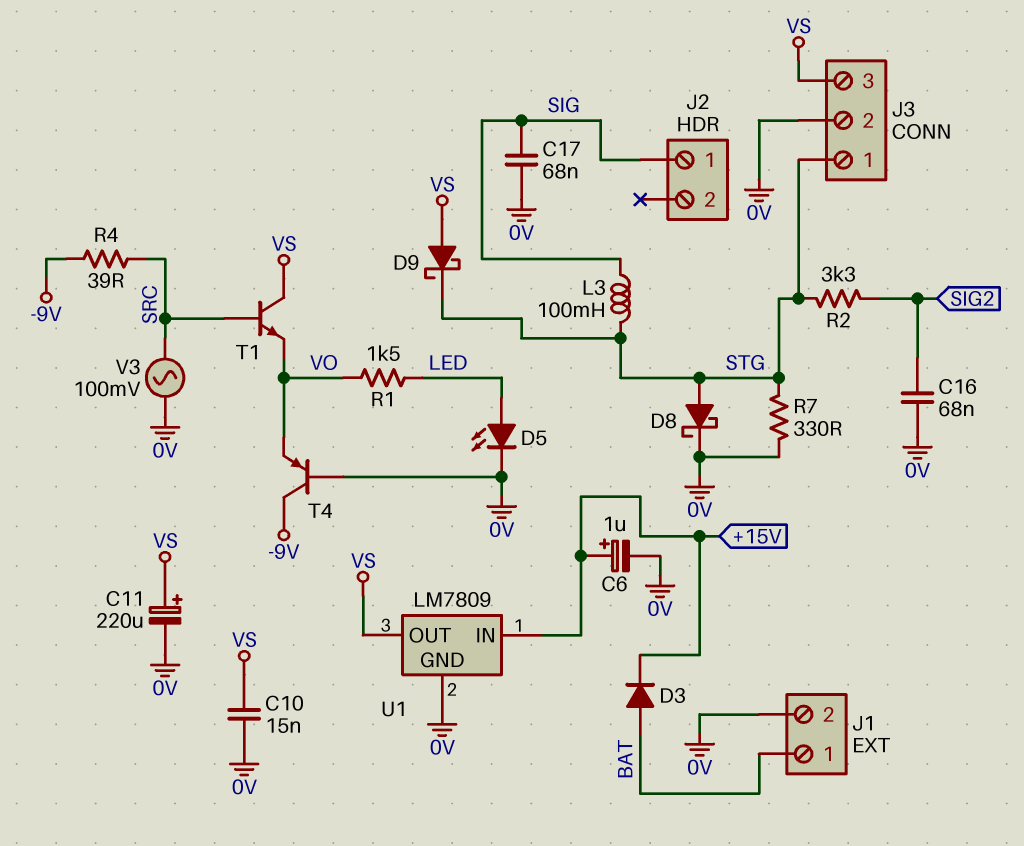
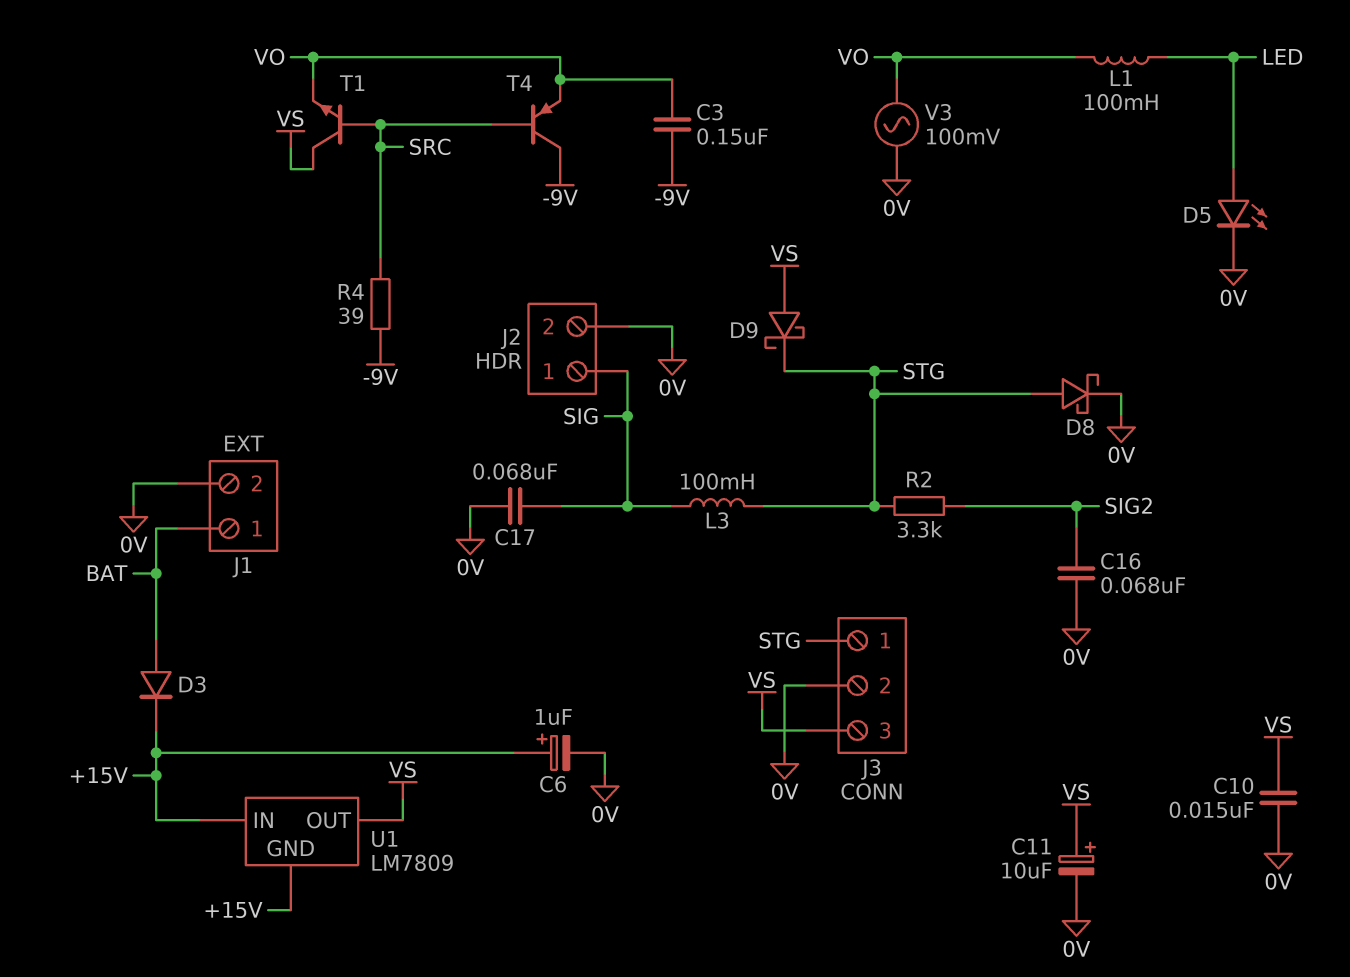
C3: none -> 150nF (-9V, VO)
C11: 220uF (plus VS, minus 0V) -> 10uF (plus VS, minus 0V)
J2 pin 2: none -> 0V
L1: none -> 100mH (LED, VO)
R1: 1.5k (LED, VO) -> none
R7: 330 (0V, STG) -> none
T4: PNP (B 0V, C -9V, E VO) -> PNP (B SRC, C -9V, E VO)
U1 pin GND: 0V -> +15V
V3: AC 100mV (0V, SRC) -> AC 100mV (0V, VO)

